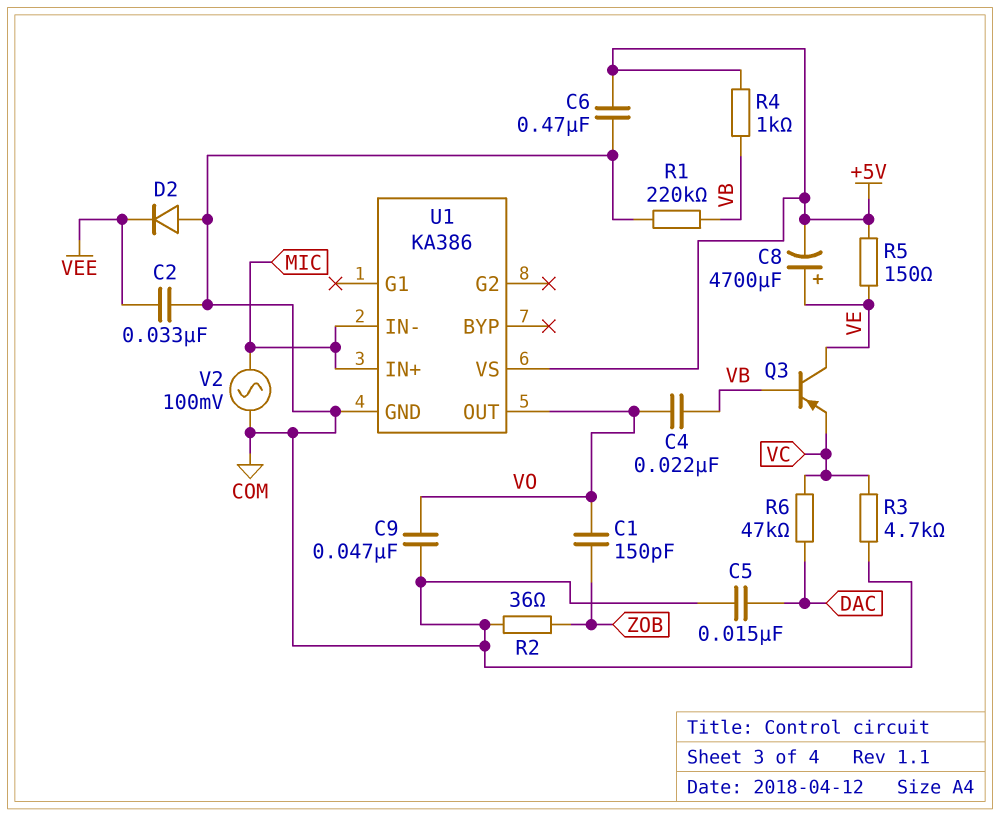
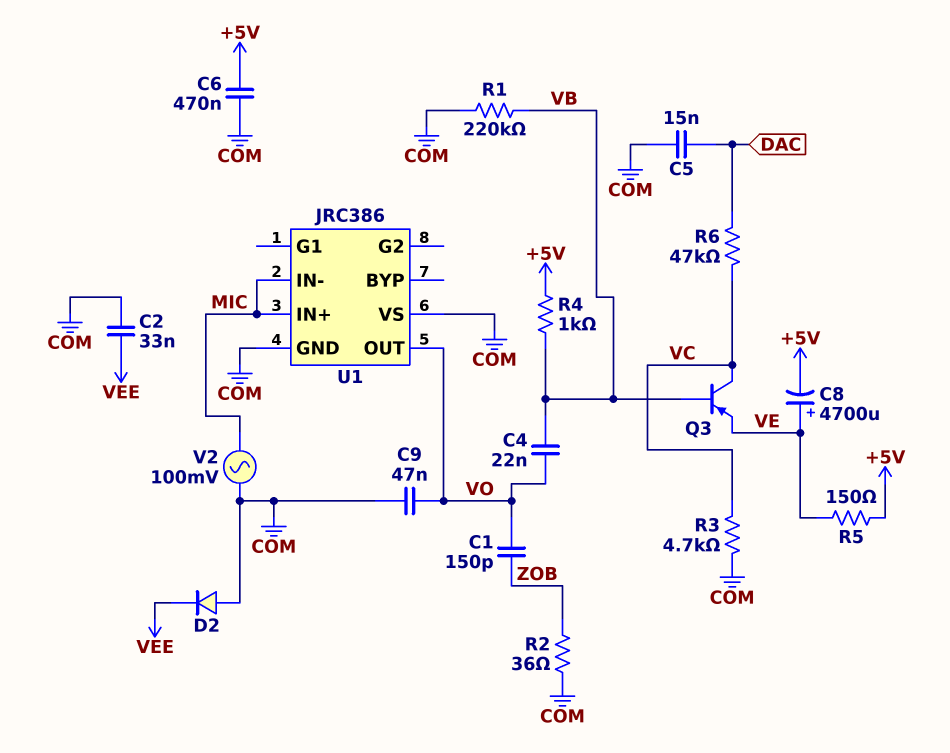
Q3: PNP (B VB, C VE, E VC) -> PNP (B VB, C VC, E VE)
U1: KA386 -> JRC386
U1 pin VS: +5V -> COM

